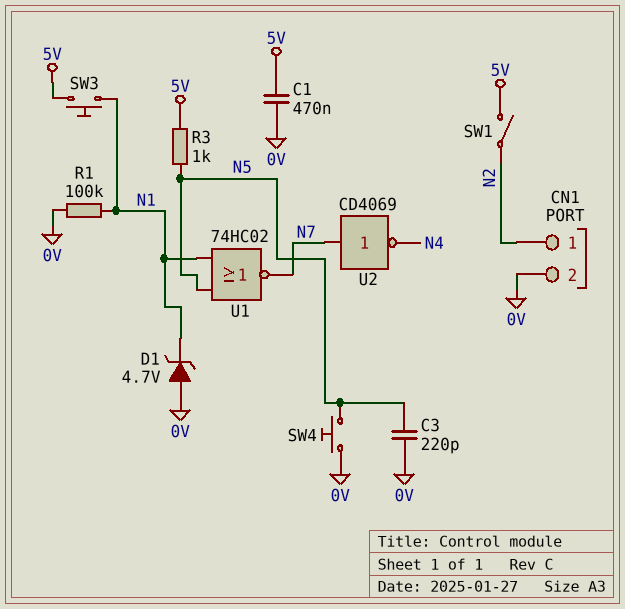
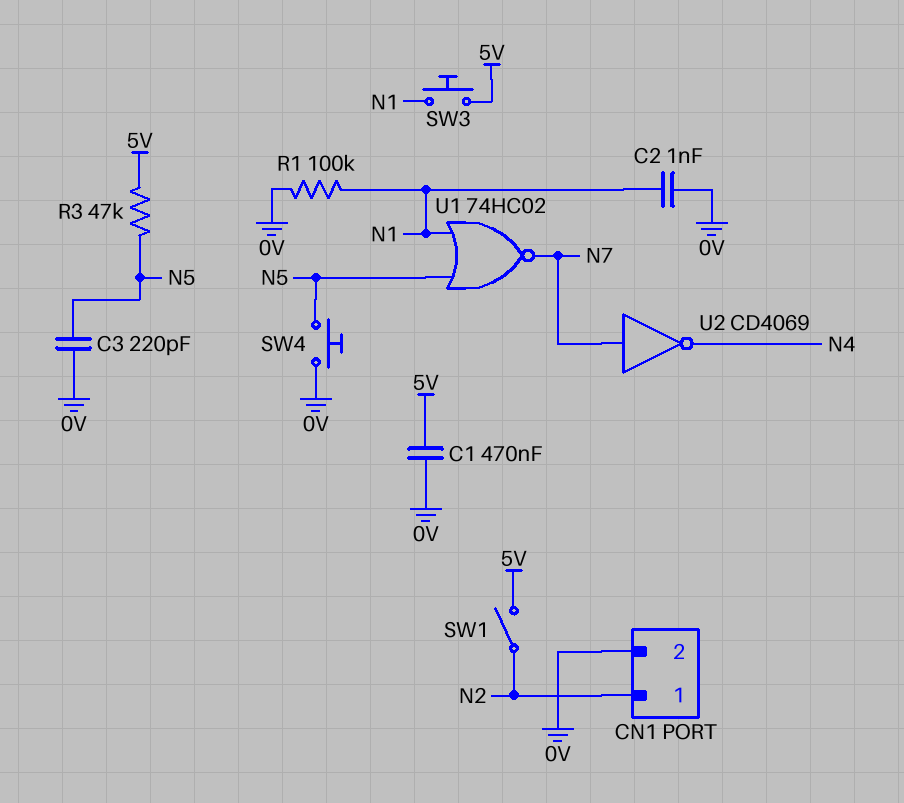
C2: none -> 1nF (0V, N1)
D1: zener 4.7V (A 0V, K N1) -> none
R3: 1k (5V, N5) -> 47k (5V, N5)

